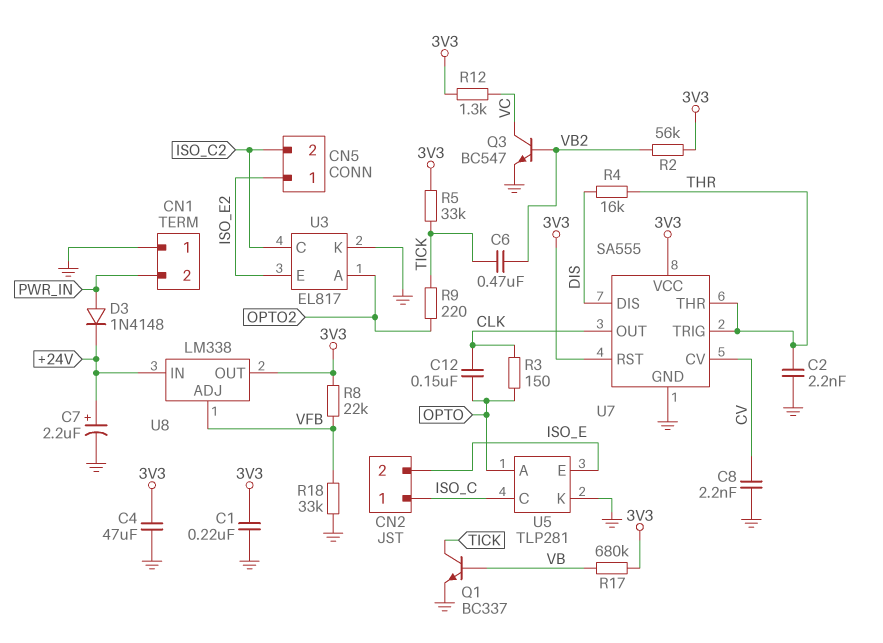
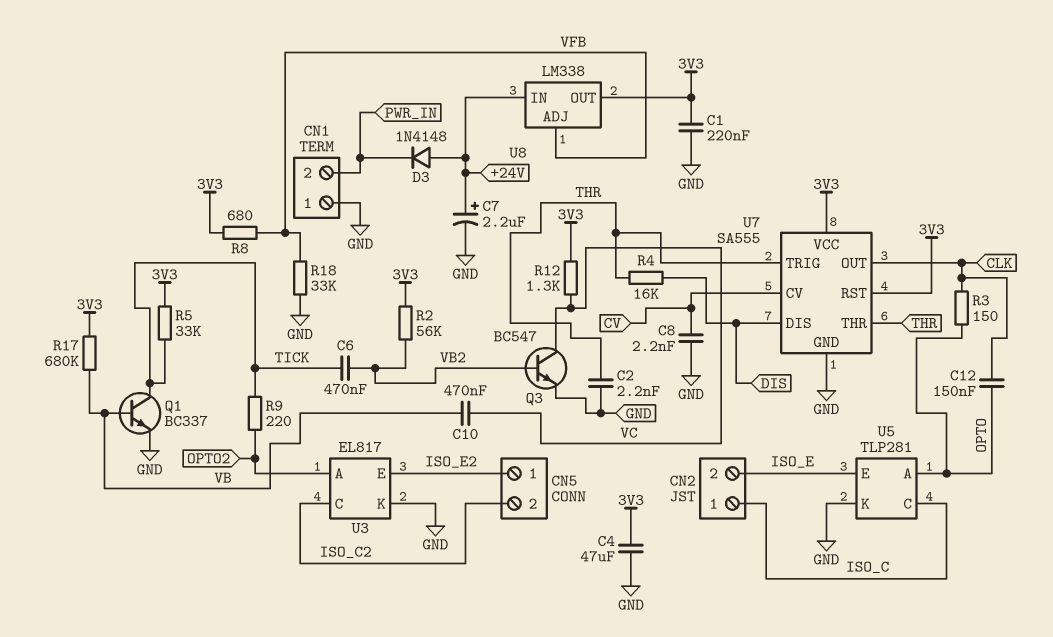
C10: none -> 470nF (VB, VC)
D3: diode 1N4148 (A PWR_IN, K +24V) -> diode 1N4148 (A +24V, K PWR_IN)
R8: 22k (3V3, VFB) -> 680 (3V3, VFB)

